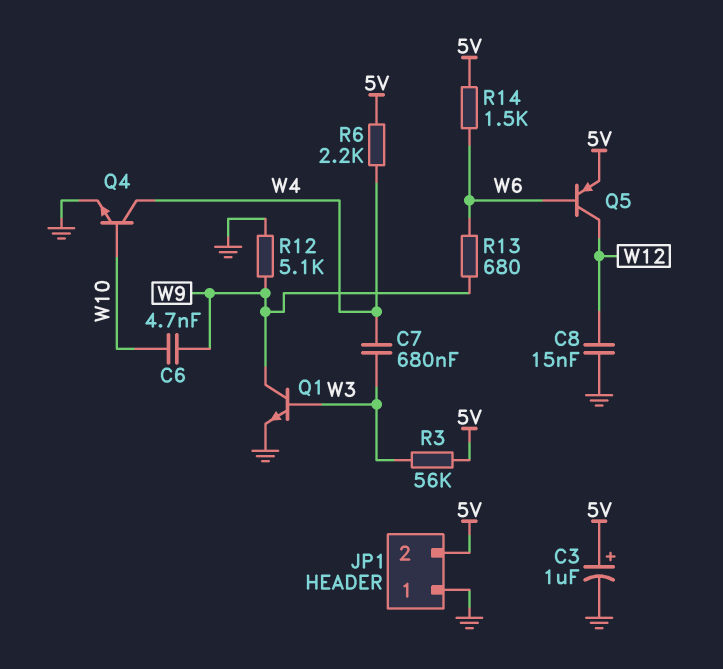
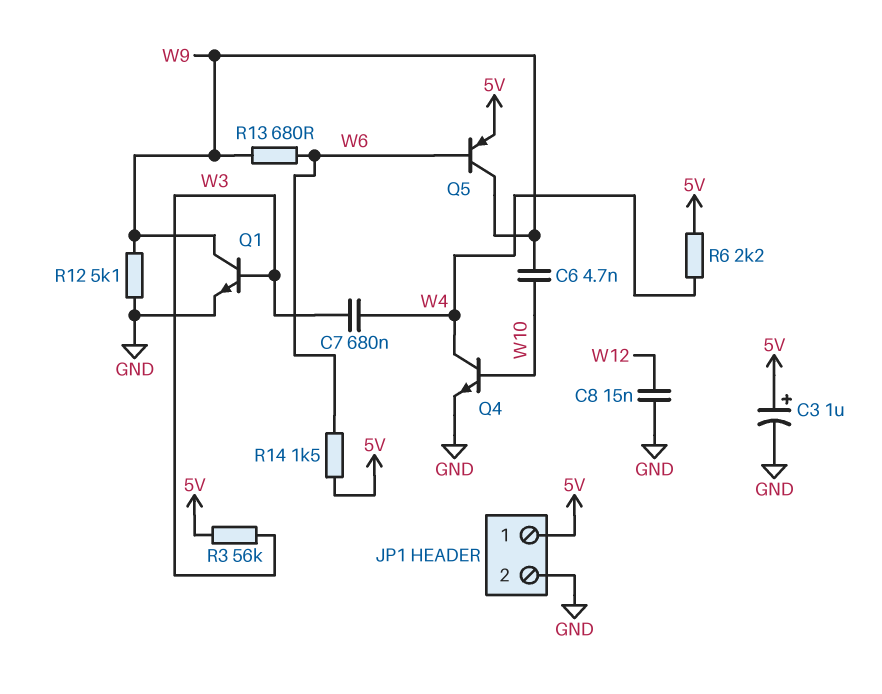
JP1 pin 1: GND -> 5V
JP1 pin 2: 5V -> GND
Q5: PNP (B W6, C W12, E 5V) -> PNP (B W6, C W9, E 5V)

